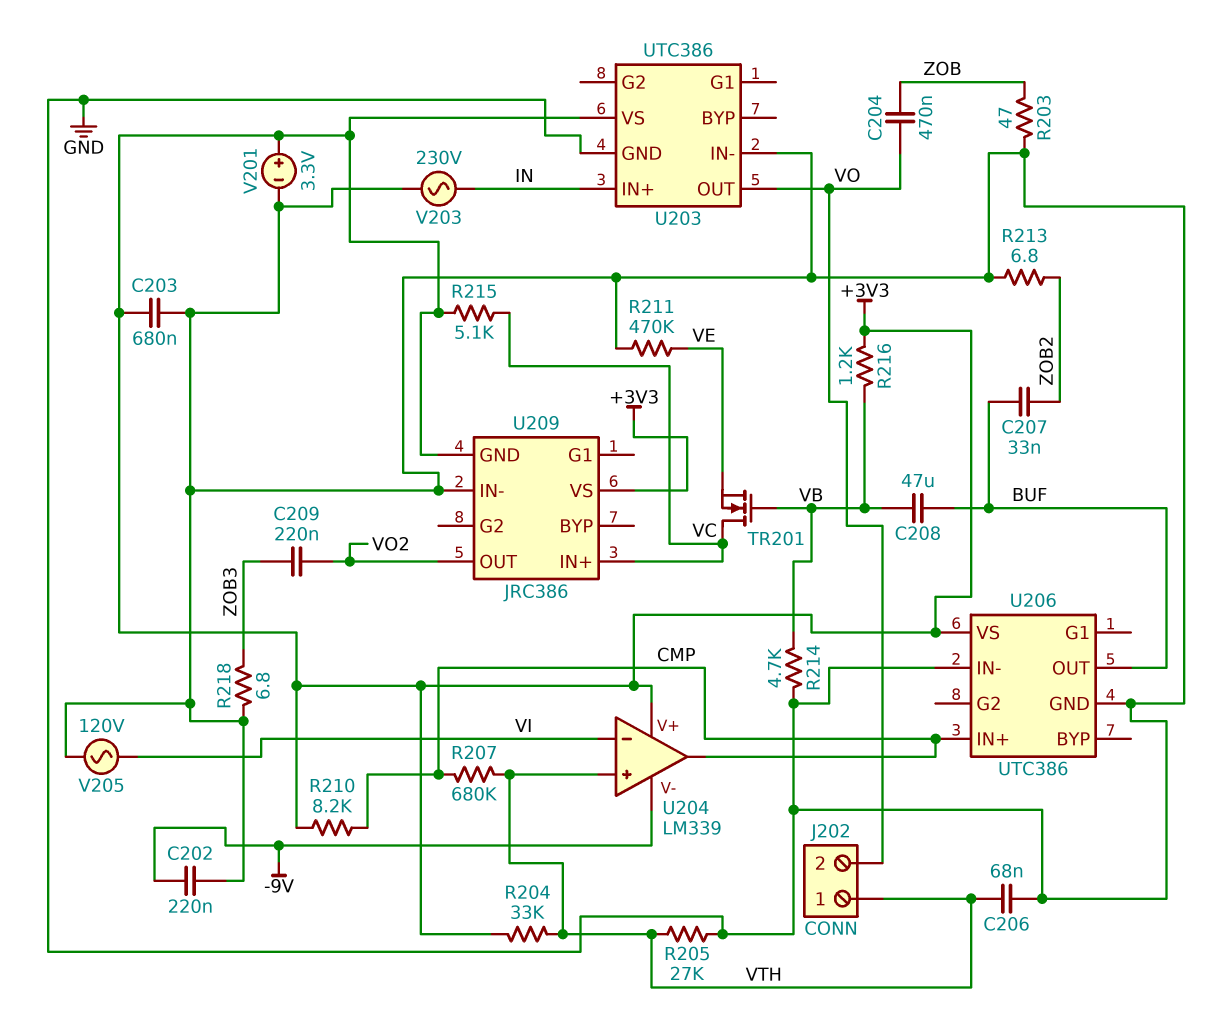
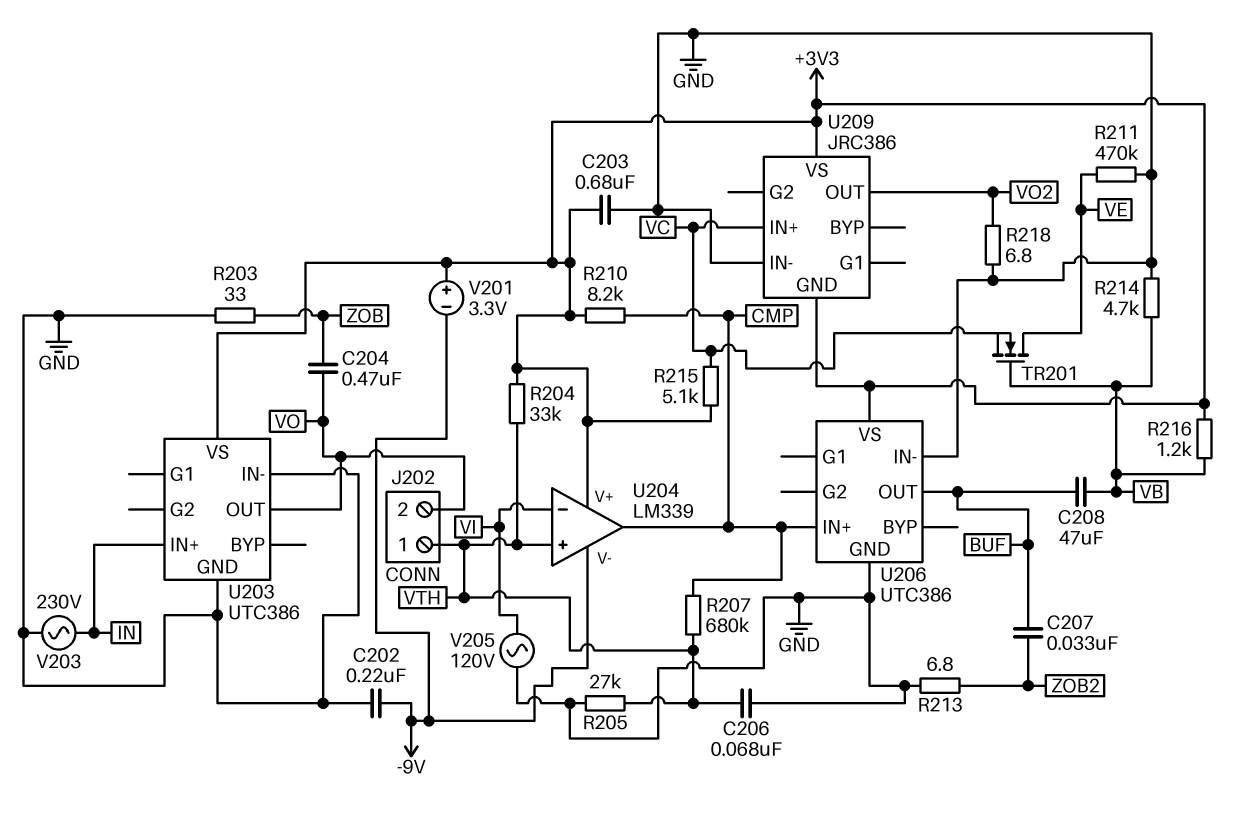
C209: 220nF (VO2, ZOB3) -> none
R203: 47 (GND, ZOB) -> 33 (GND, ZOB)
R218: 6.8 (GND, ZOB3) -> 6.8 (GND, VO2)
TR201: NMOS (G VB, D VC, S VE) -> NMOS (G VB, D VE, S VC)
V201: 3.3V (plus +3V3, minus GND) -> 3.3V (plus +3V3, minus -9V)

